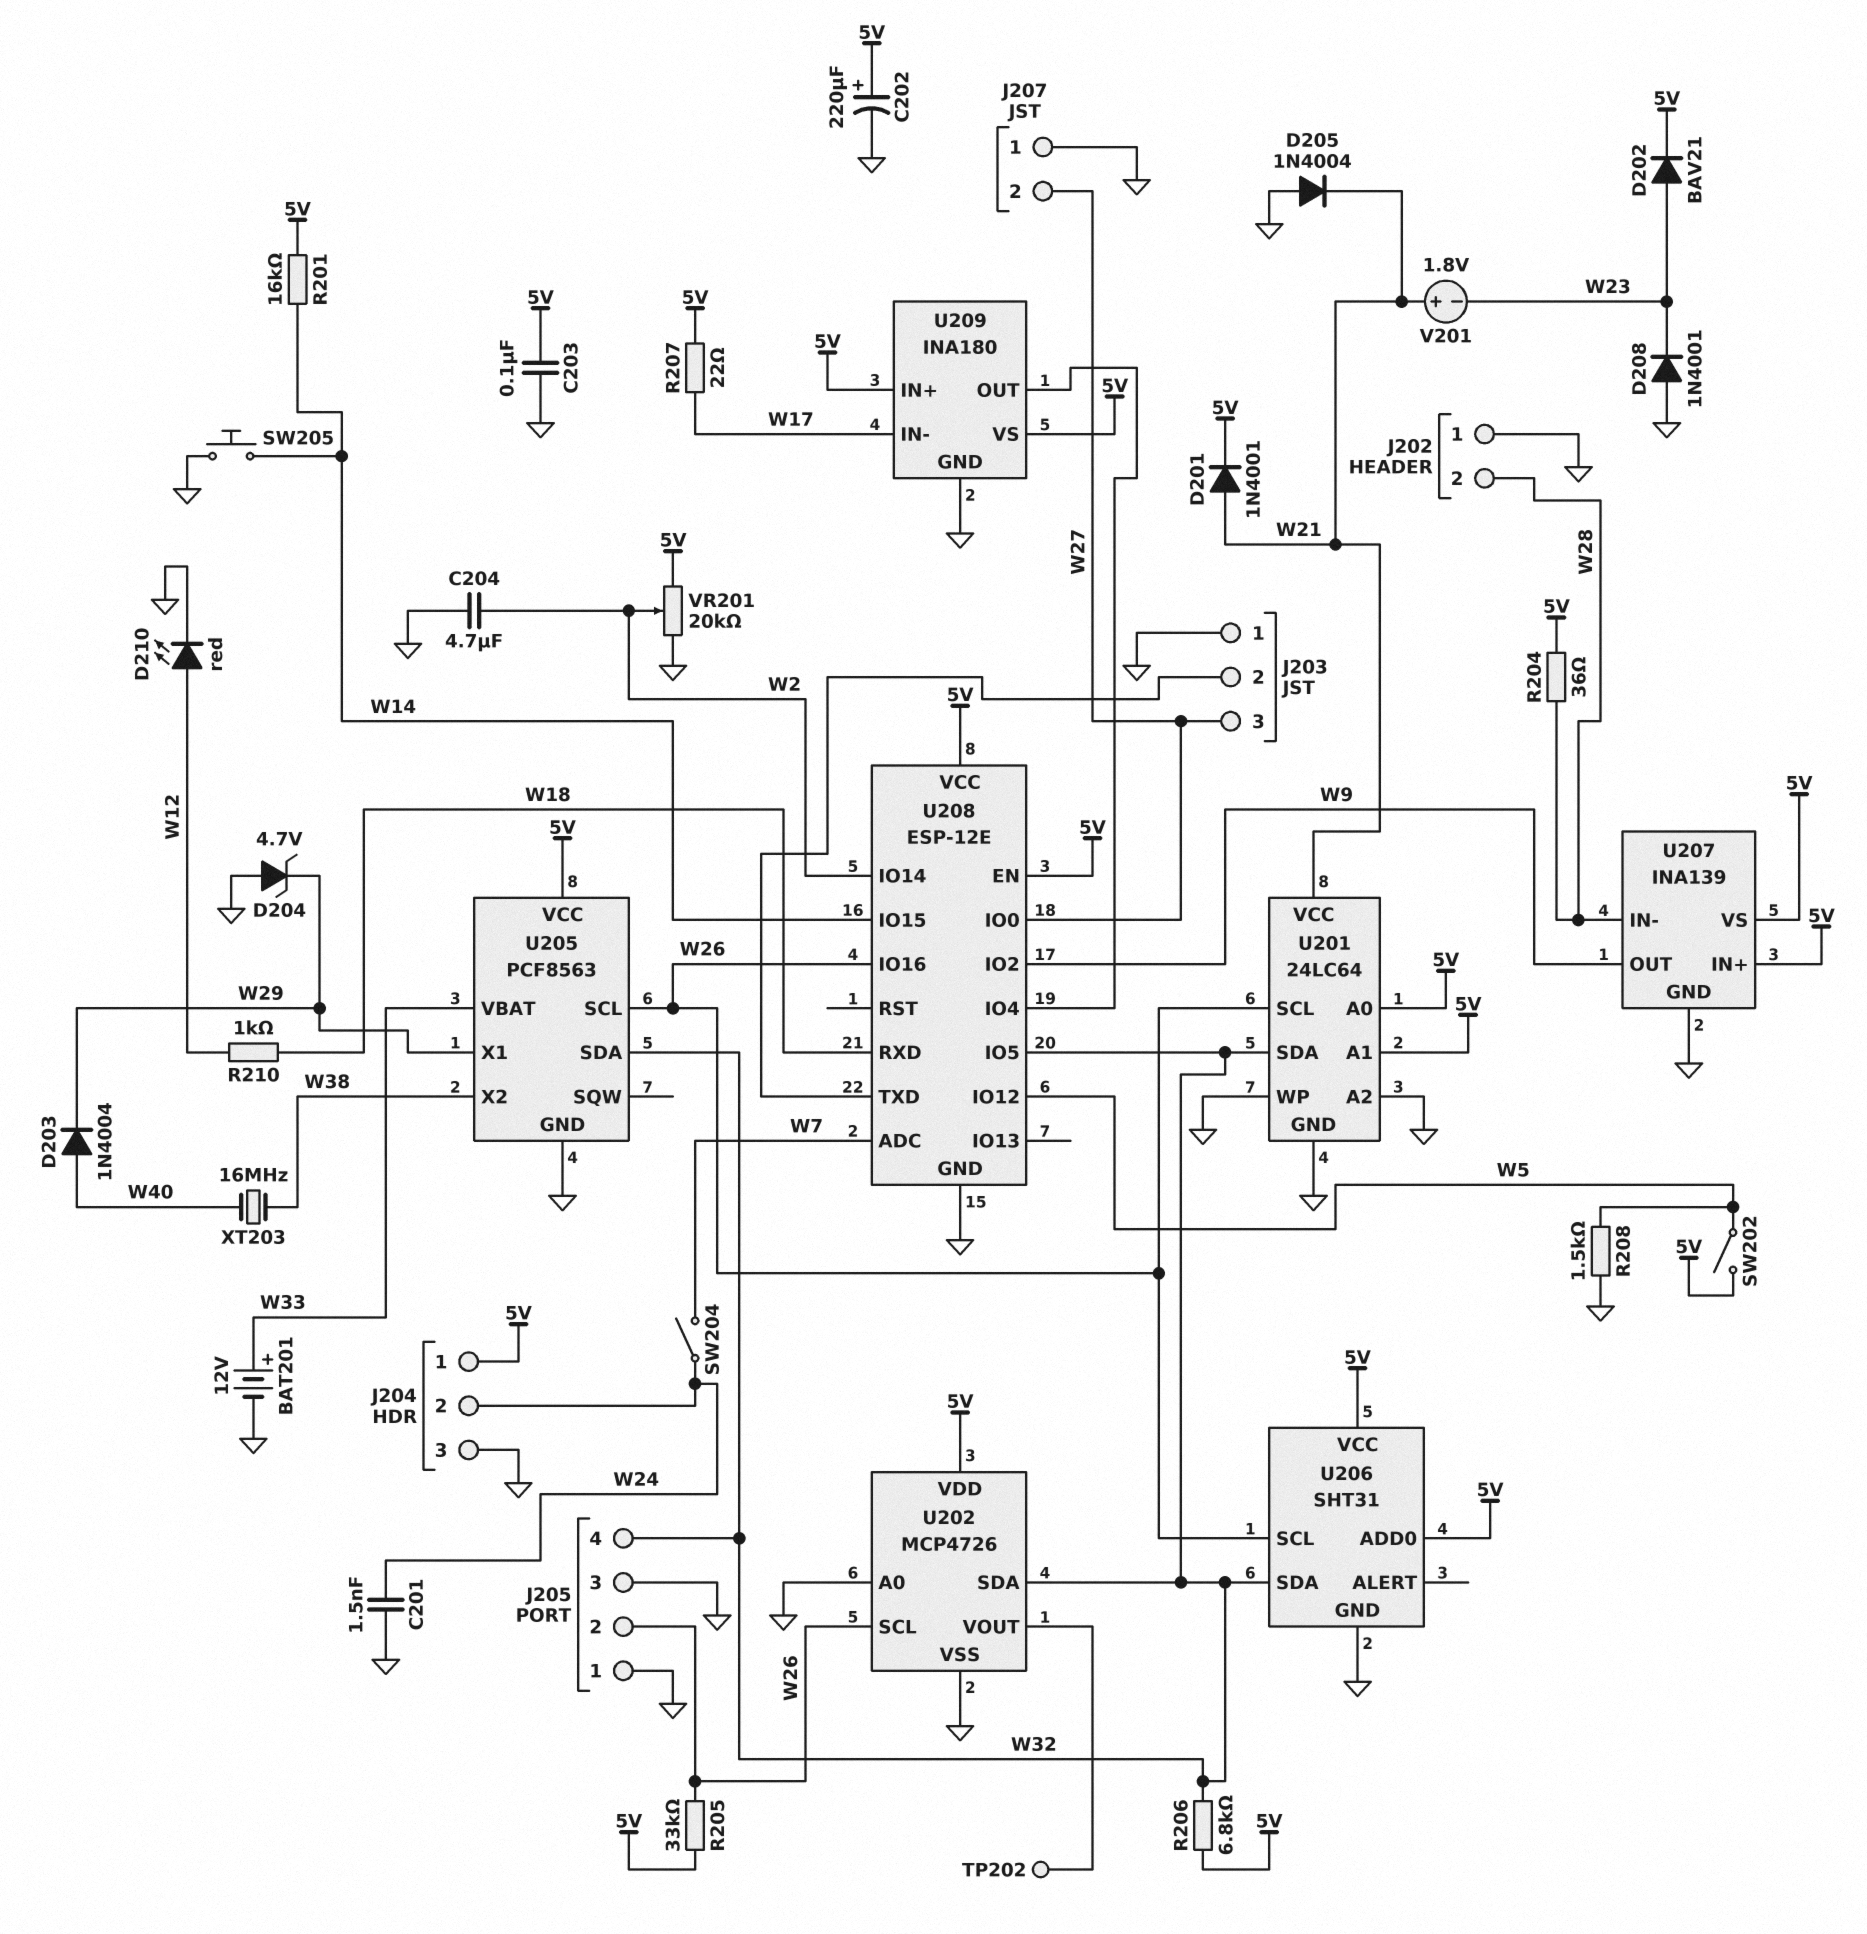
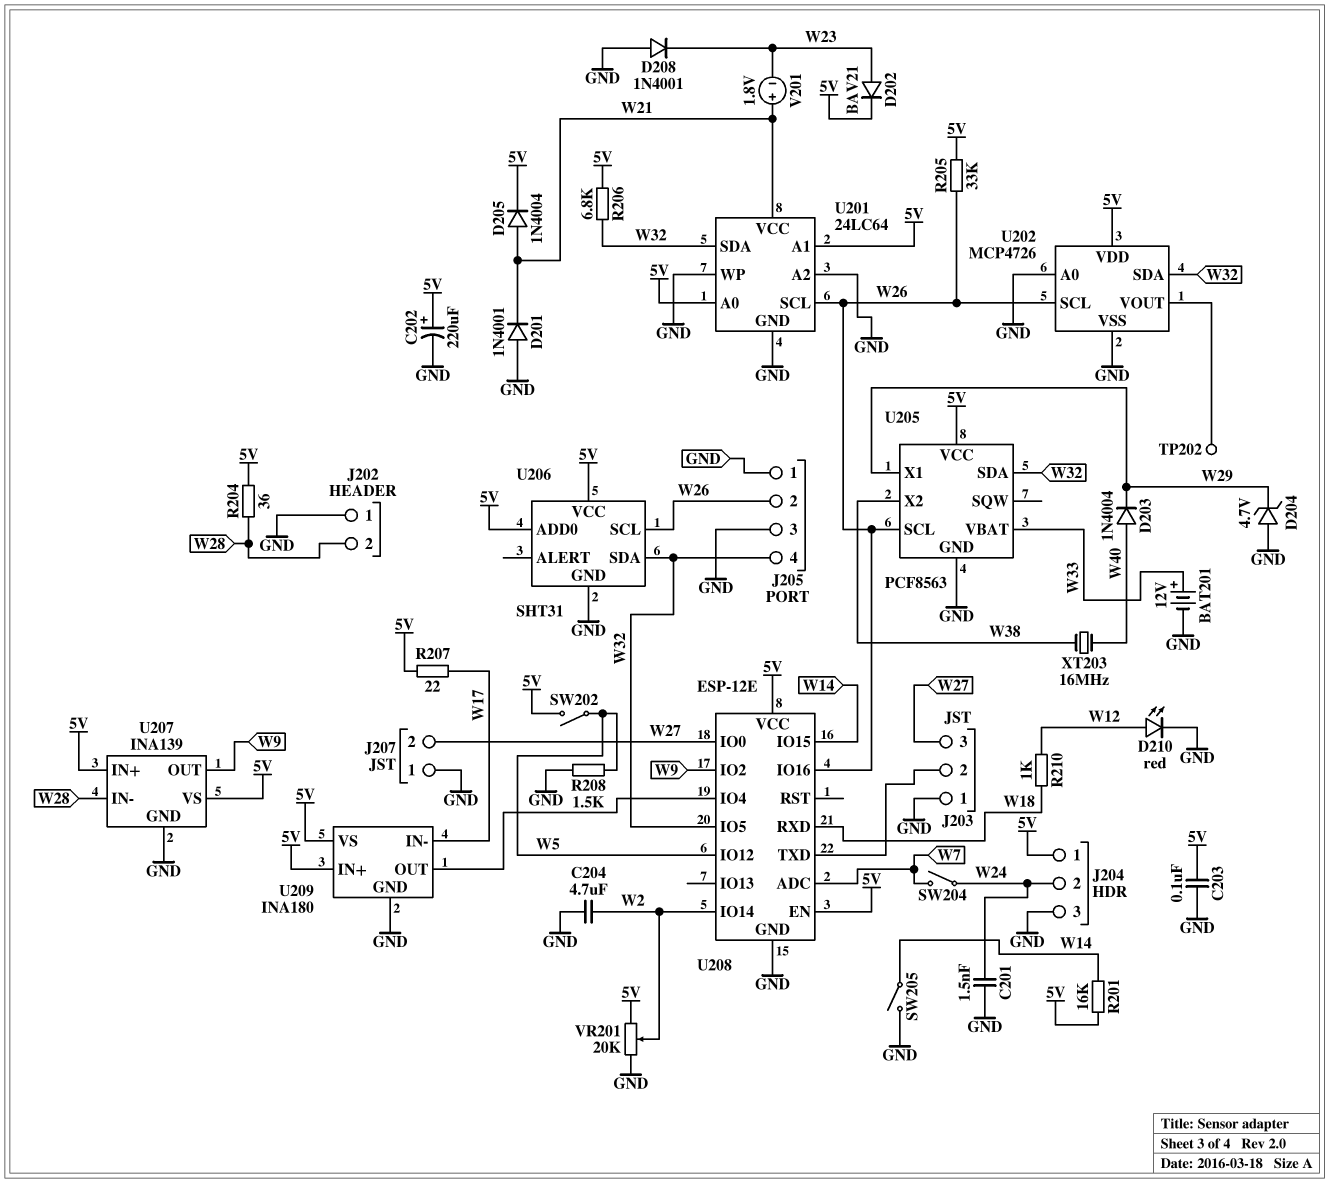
D201: diode 1N4001 (A W21, K 5V) -> diode 1N4001 (A GND, K W21)
D205: diode 1N4004 (A GND, K W21) -> diode 1N4004 (A W21, K 5V)
SW205: button (GND, W14) -> switch (GND, W14)

